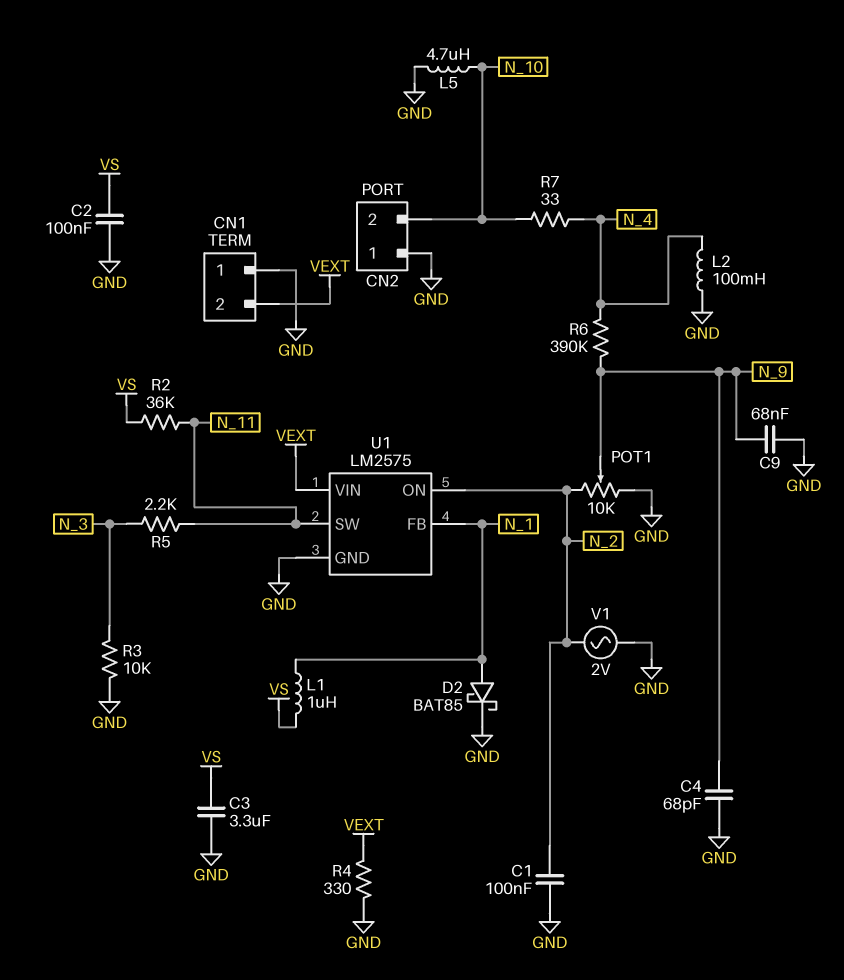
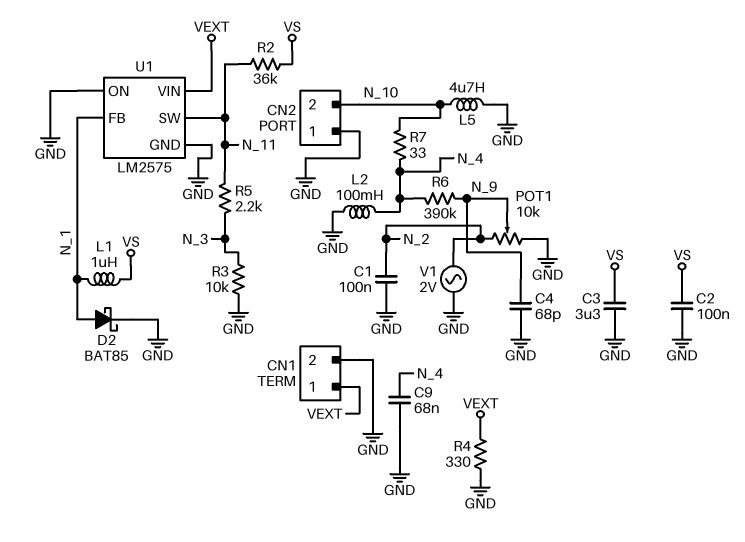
C9: 68nF (GND, N_9) -> 68nF (GND, N_4)
CN1 pin 1: GND -> VEXT
CN1 pin 2: VEXT -> GND
U1 pin ON: N_2 -> GND

